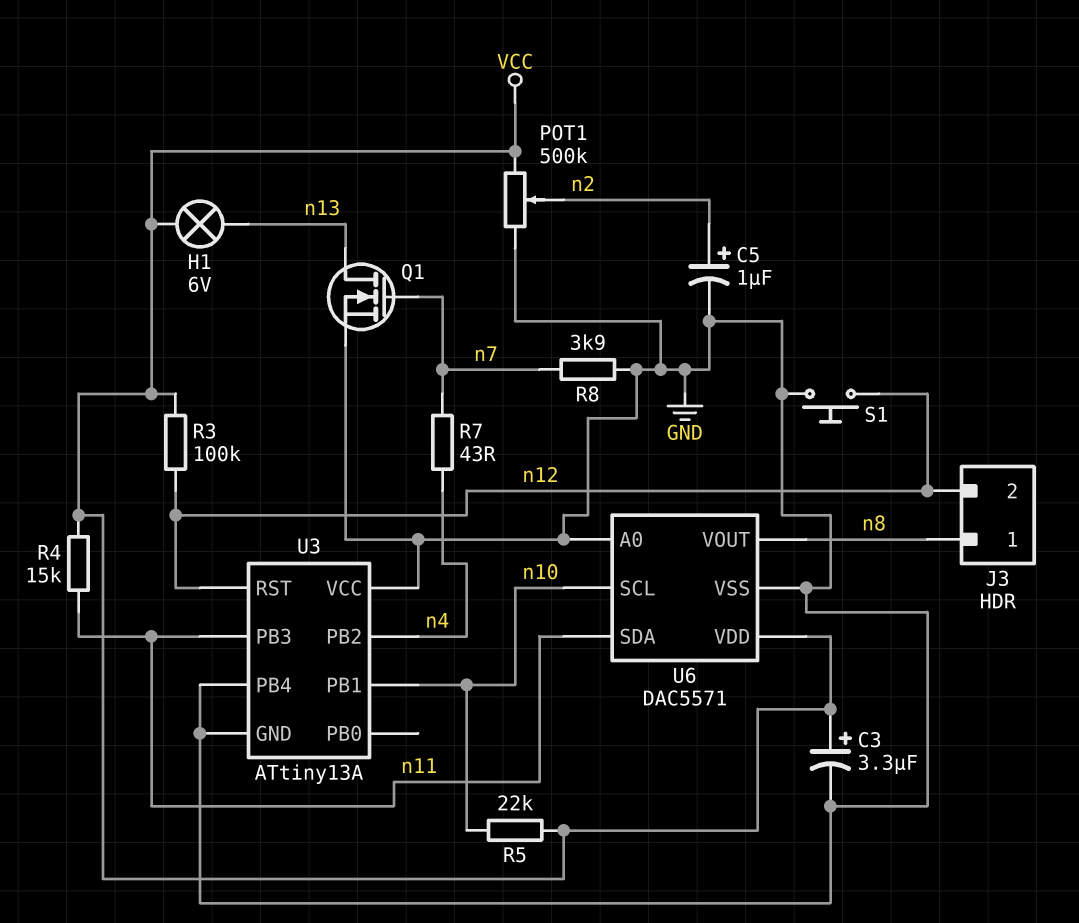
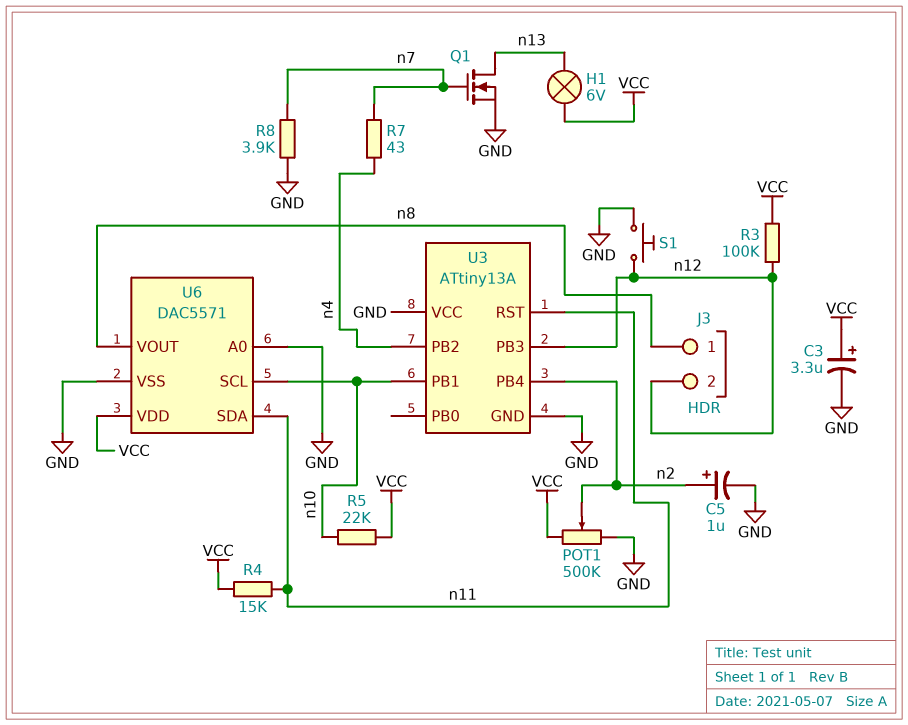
U3 pin PB3: n11 -> n12
U3 pin PB4: GND -> n2
U3 pin RST: n12 -> n11

